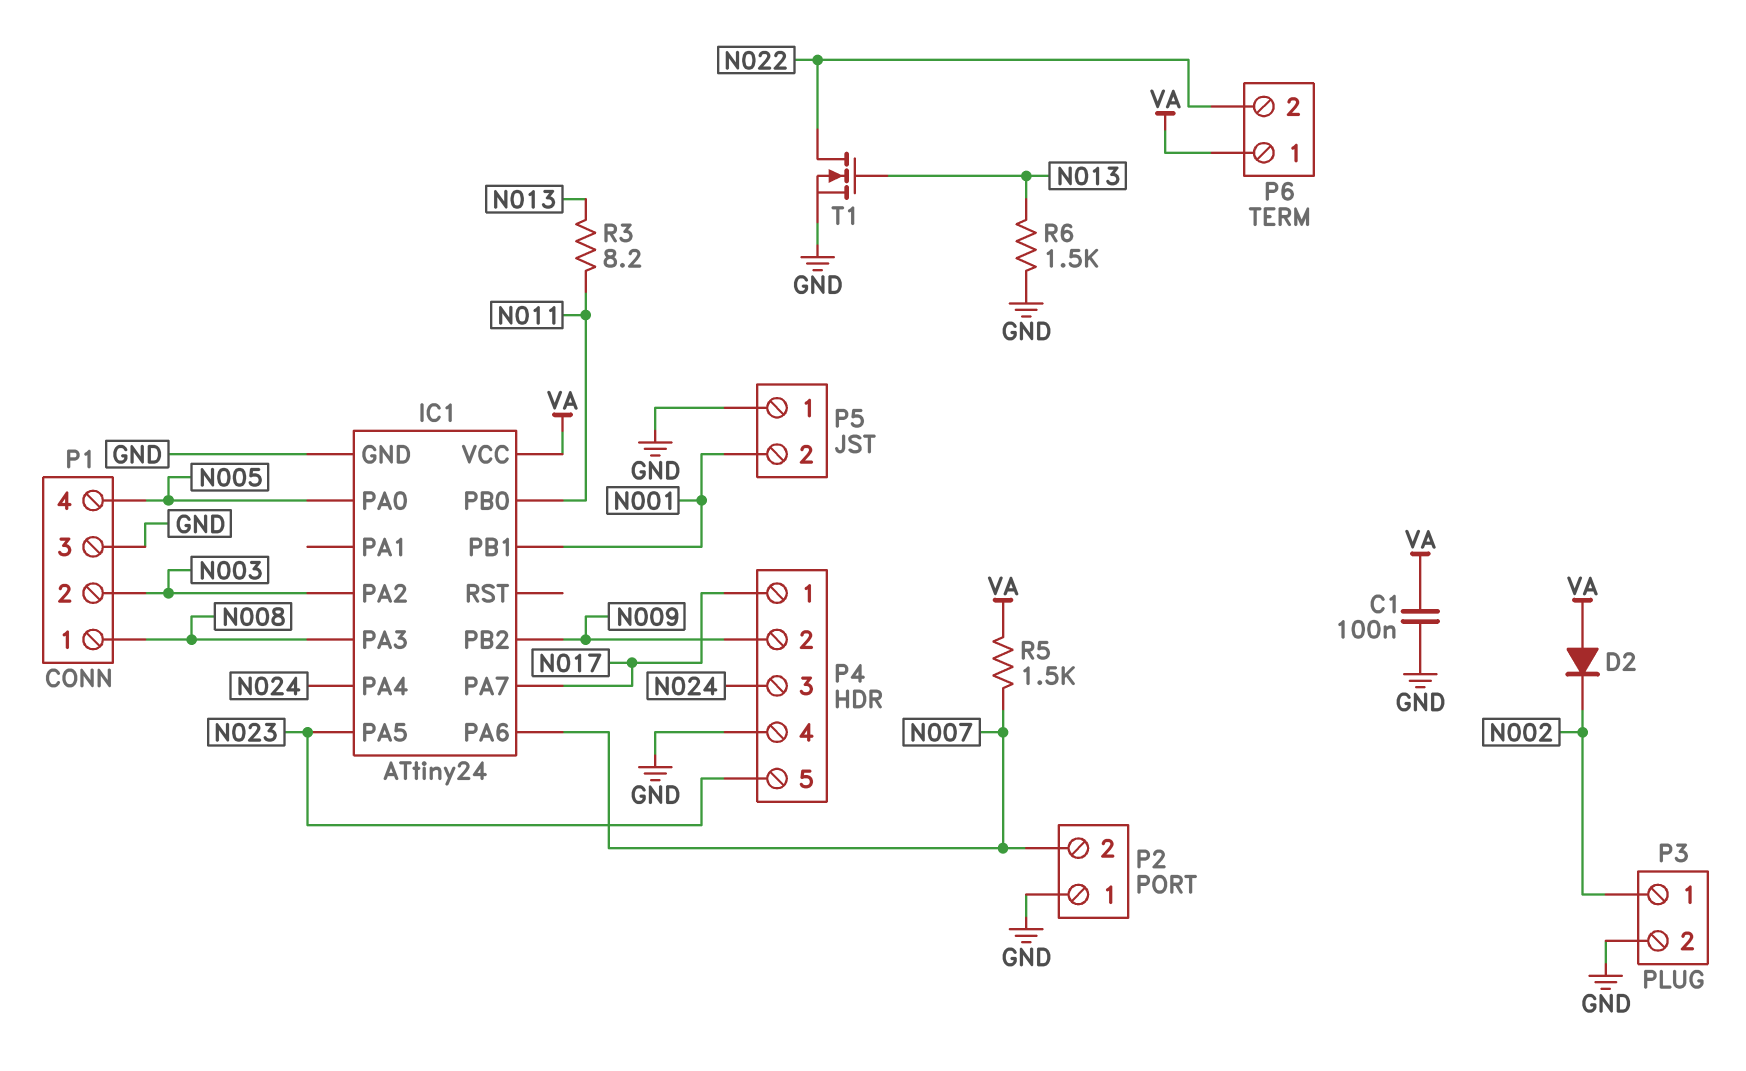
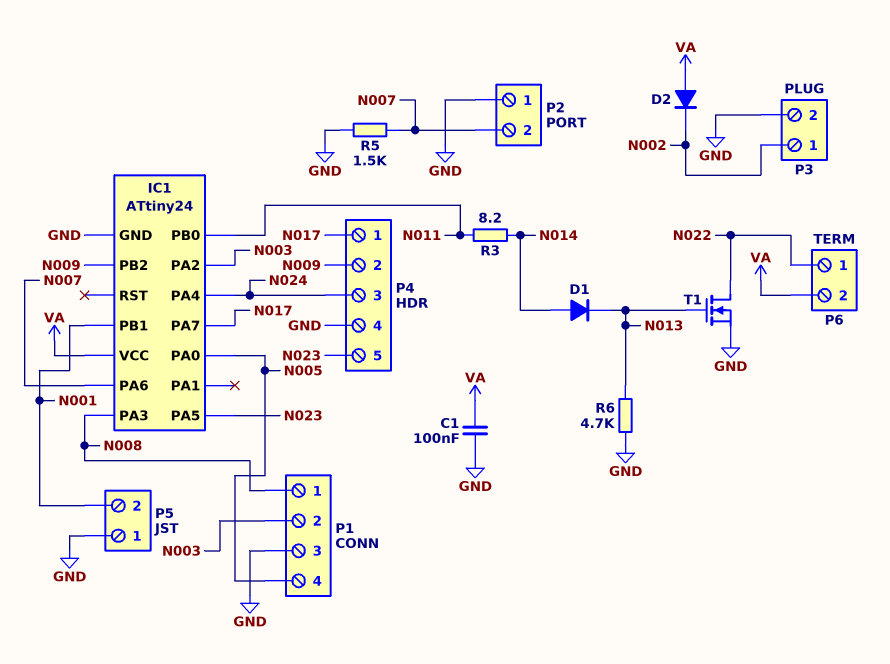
D1: none -> diode (A N014, K N013)
P6 pin 1: VA -> N022
P6 pin 2: N022 -> VA
R3: 8.2 (N011, N013) -> 8.2 (N011, N014)
R5: 1.5k (N007, VA) -> 1.5k (GND, N007)
R6: 1.5k (GND, N013) -> 4.7k (GND, N013)

